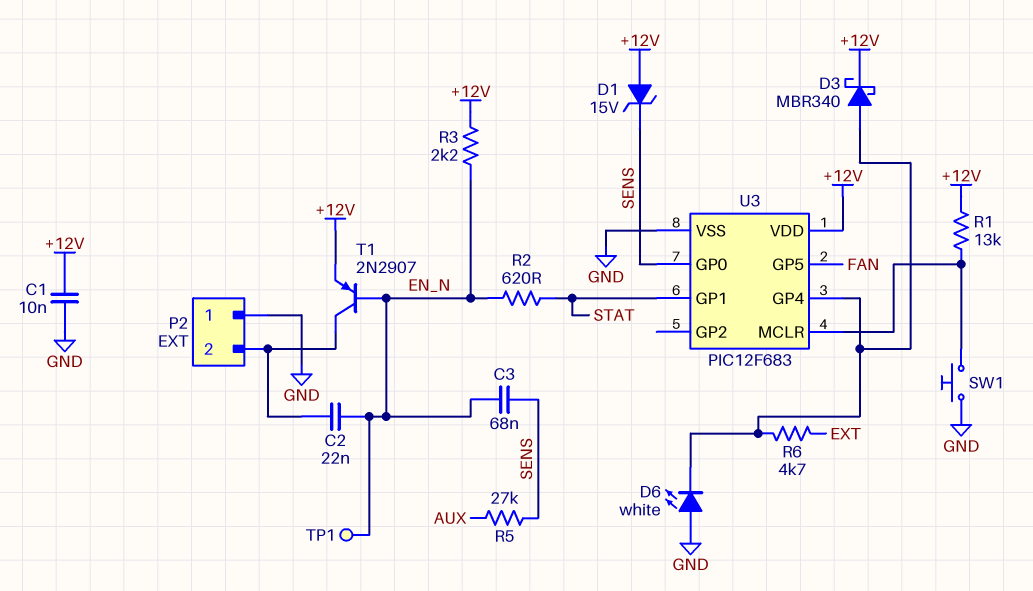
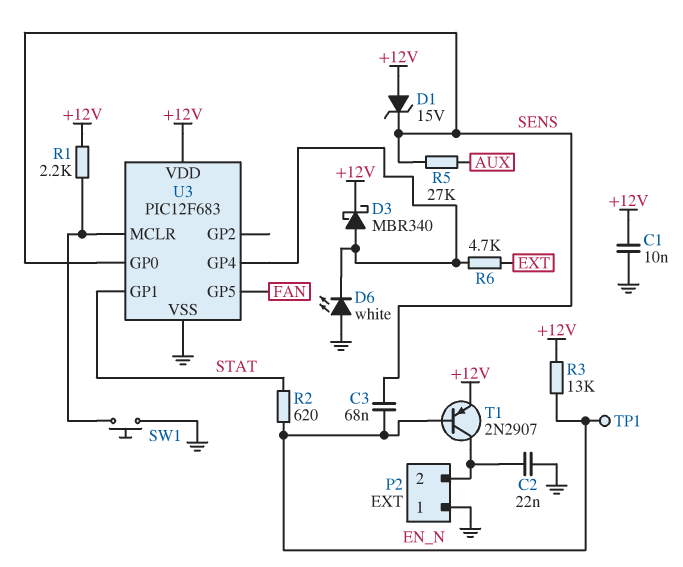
C2: 22nF (EN_N, P2/2) -> 22nF (GND, P2/2)
R1: 13k (+12V, U3/MCLR) -> 2.2k (+12V, U3/MCLR)
R3: 2.2k (+12V, EN_N) -> 13k (+12V, EN_N)

